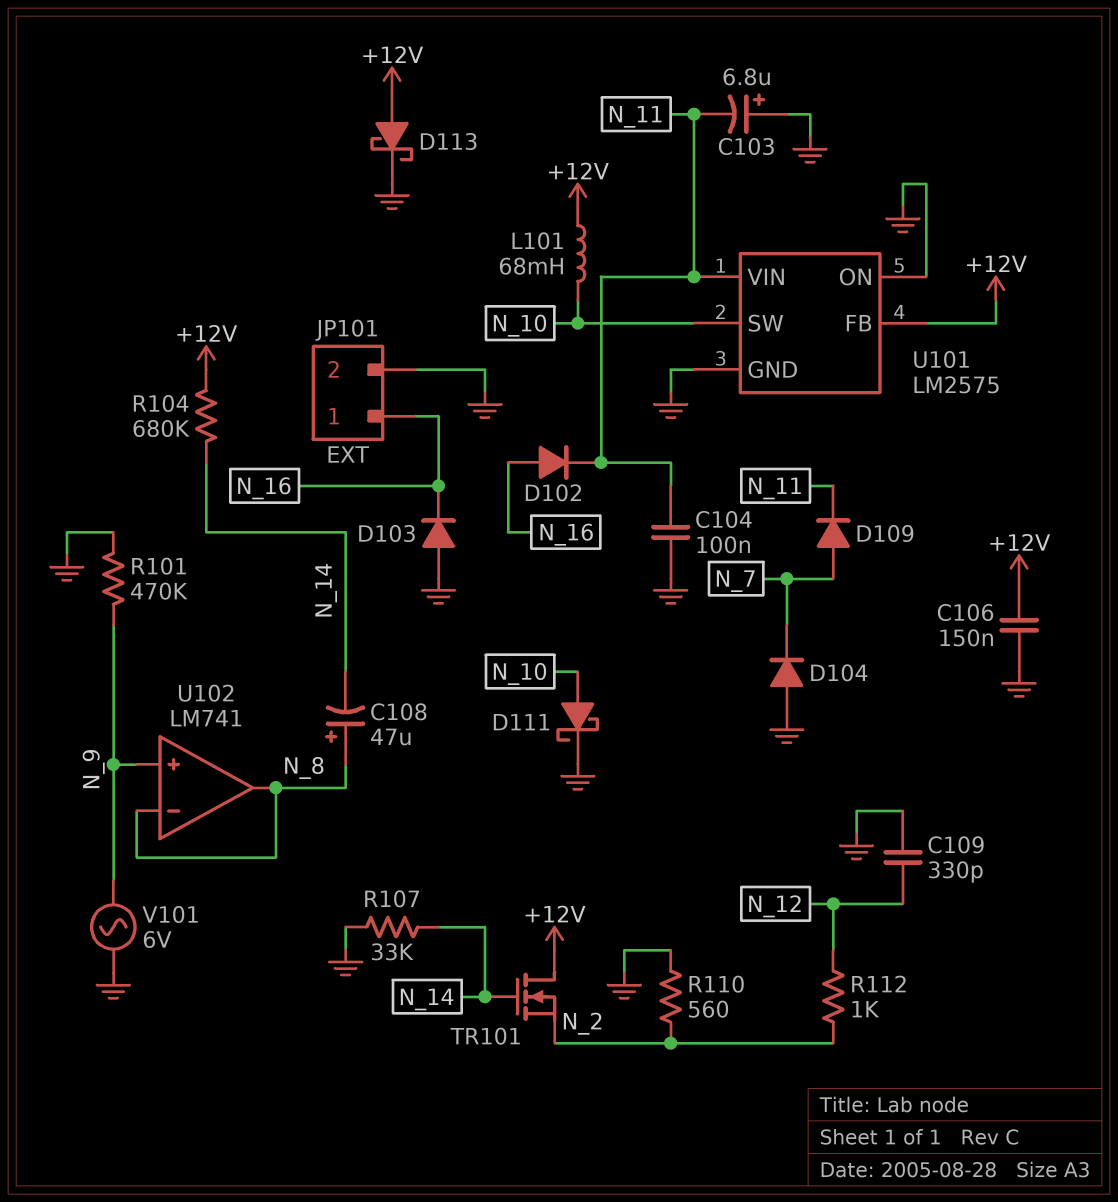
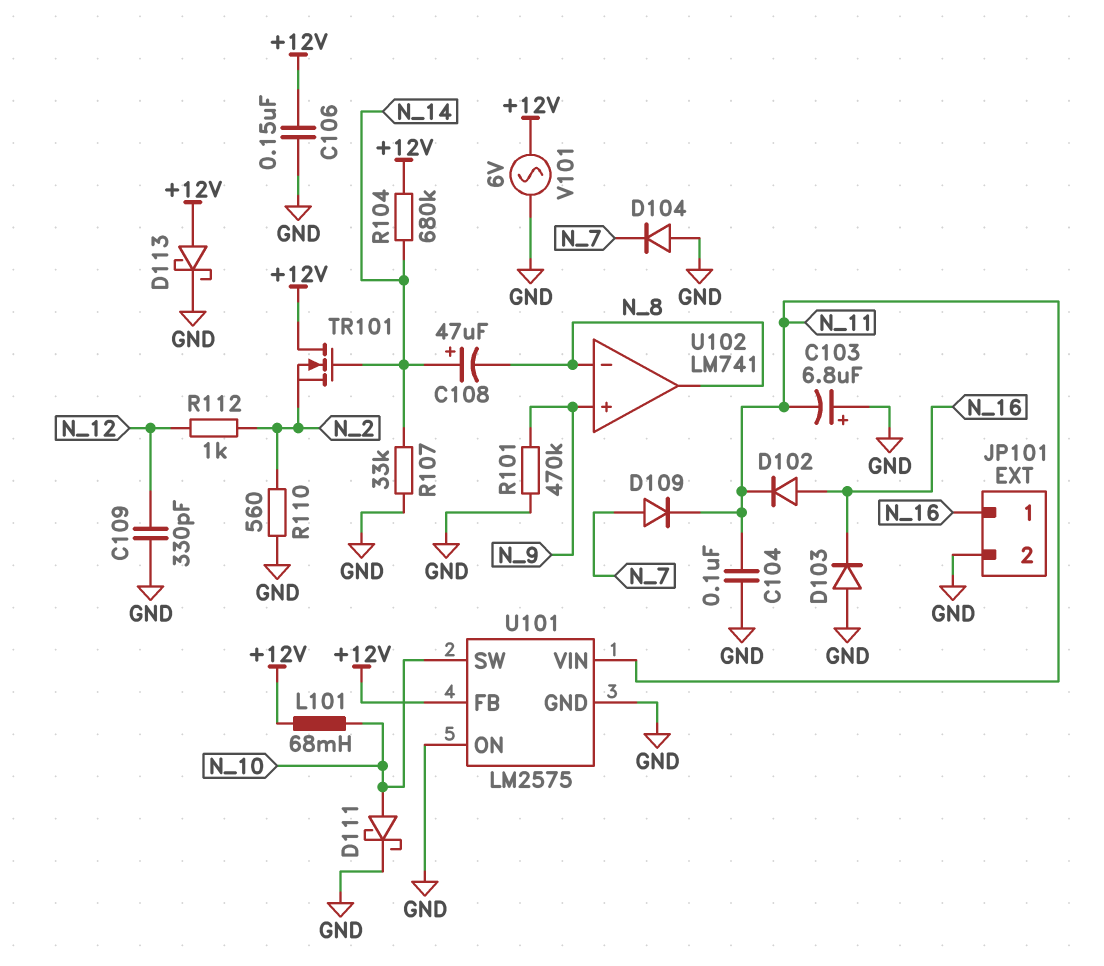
C108: 47uF (plus N_8, minus N_14) -> 47uF (plus N_14, minus N_8)
V101: AC 6V (GND, N_9) -> AC 6V (+12V, GND)

